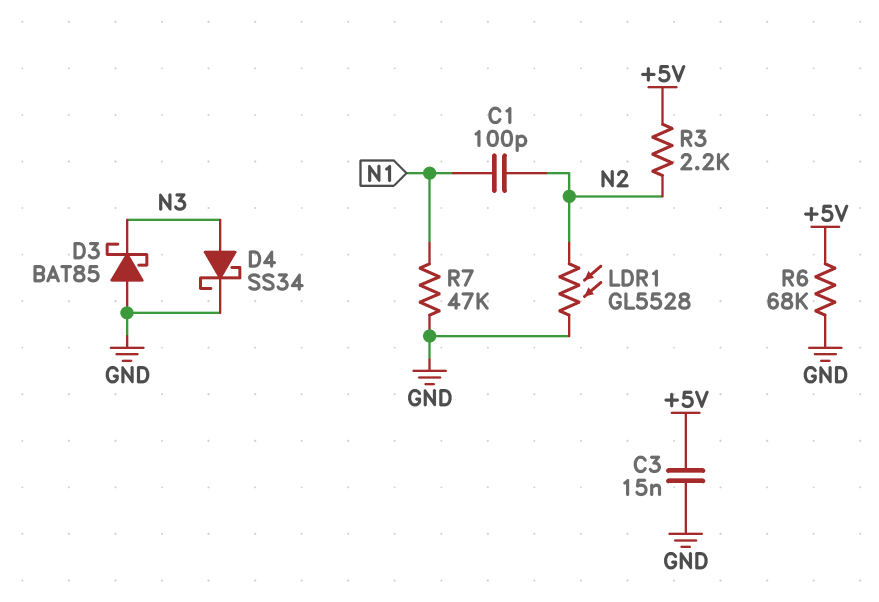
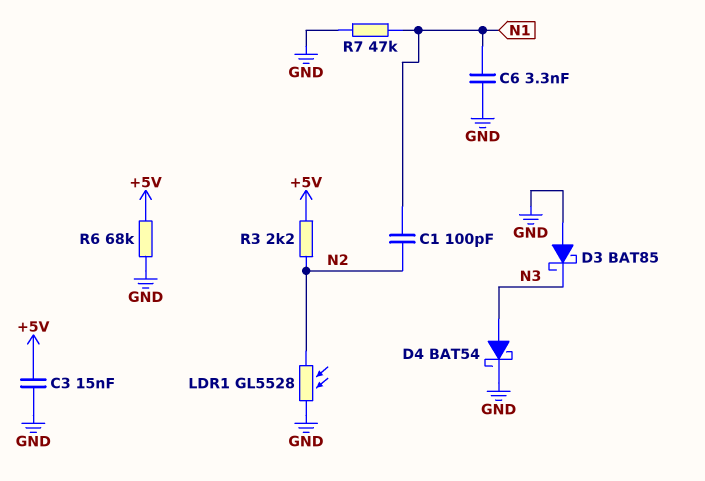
C6: none -> 3.3nF (GND, N1)
D4: schottky SS34 (A N3, K GND) -> schottky BAT54 (A N3, K GND)

